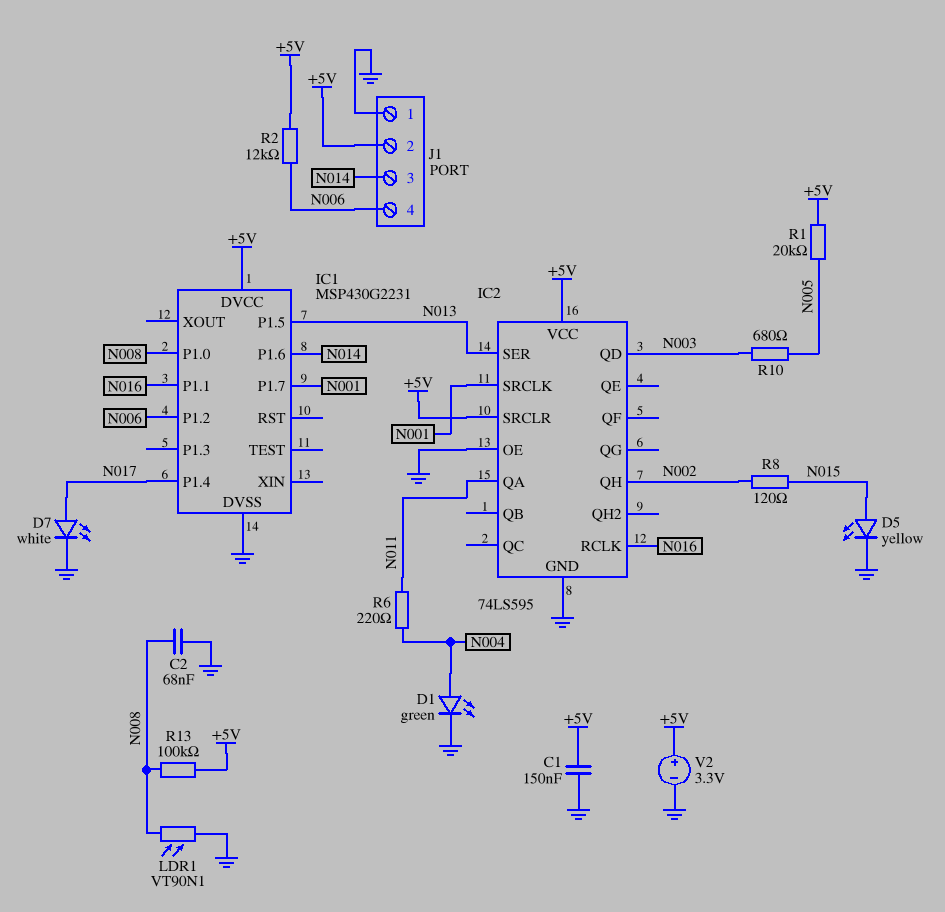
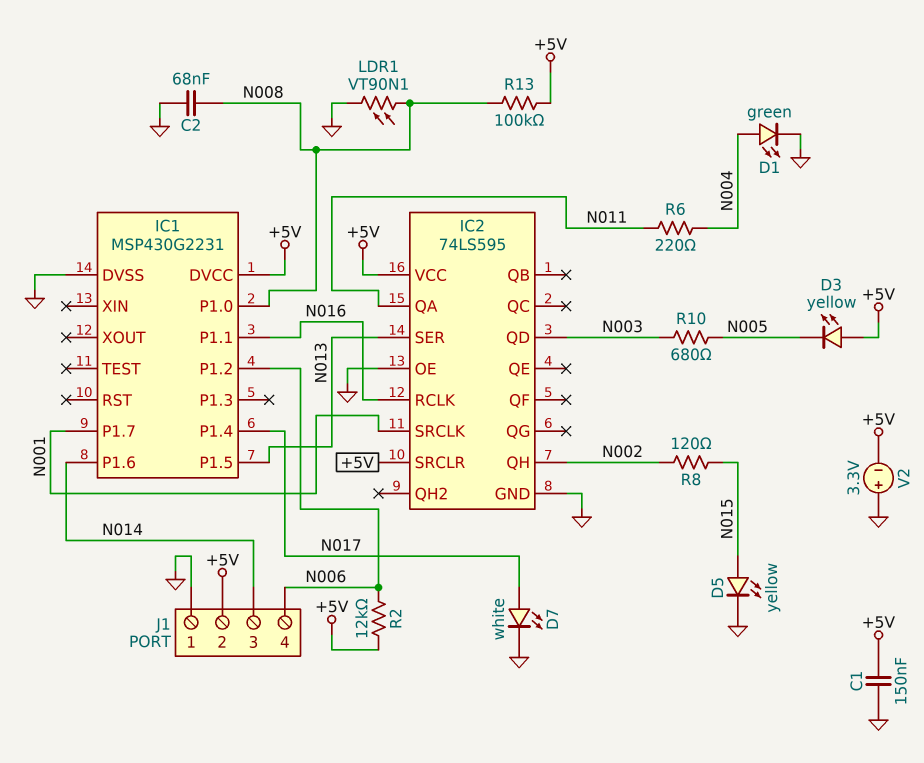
D3: none -> LED yellow (A +5V, K N005)
R1: 20k (+5V, N005) -> none
V2: 3.3V (plus +5V, minus GND) -> 3.3V (plus GND, minus +5V)

